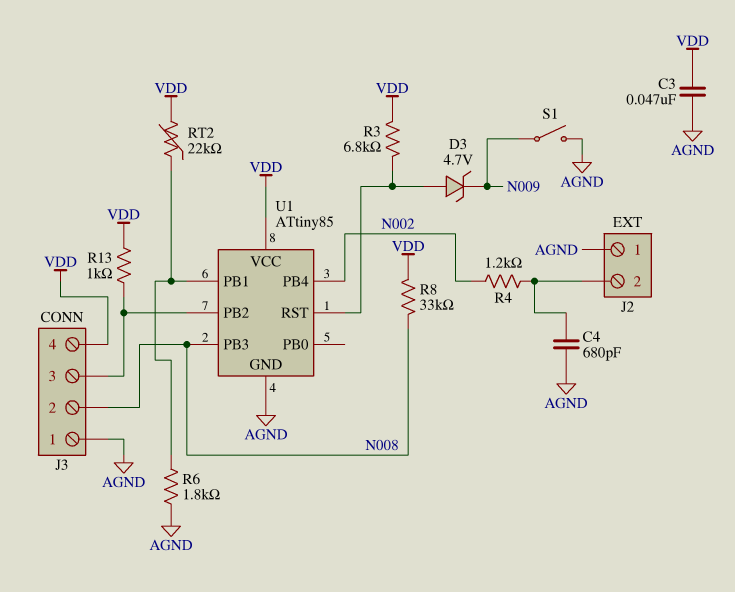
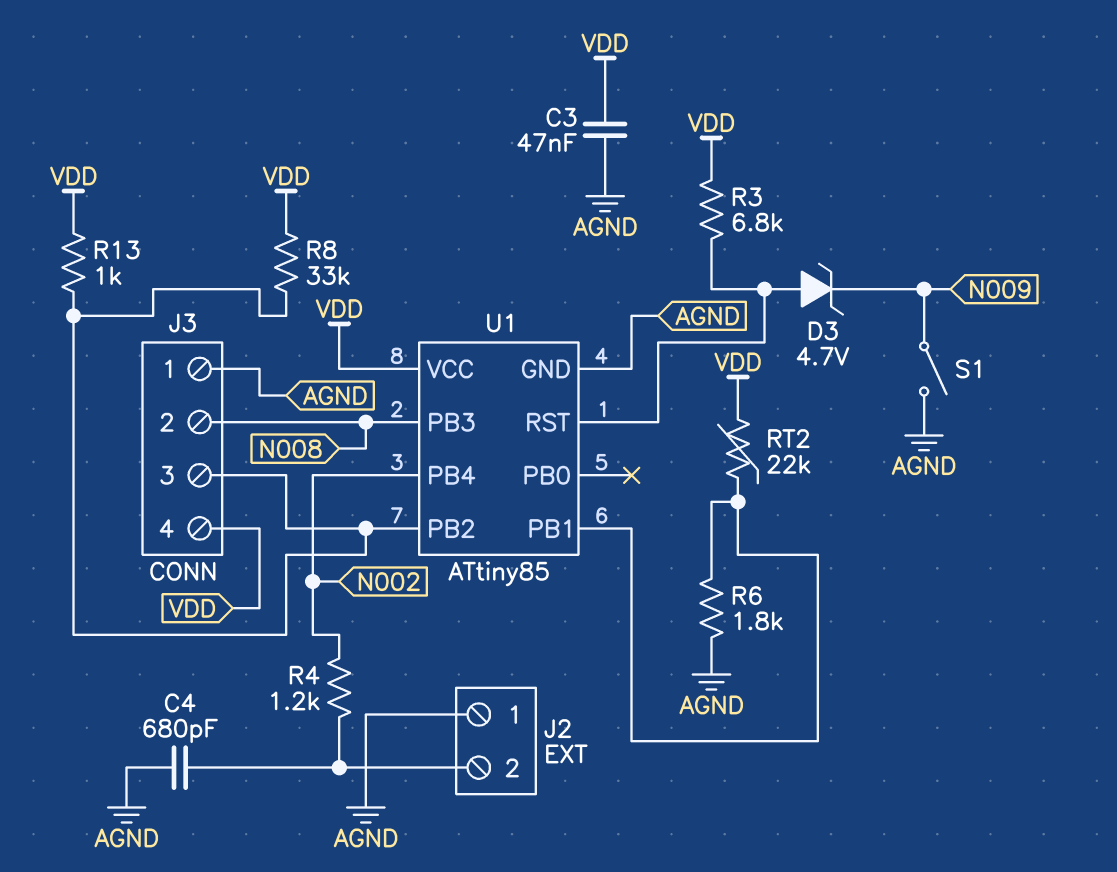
R8: 33k (N008, VDD) -> 33k (J3/3, VDD)

